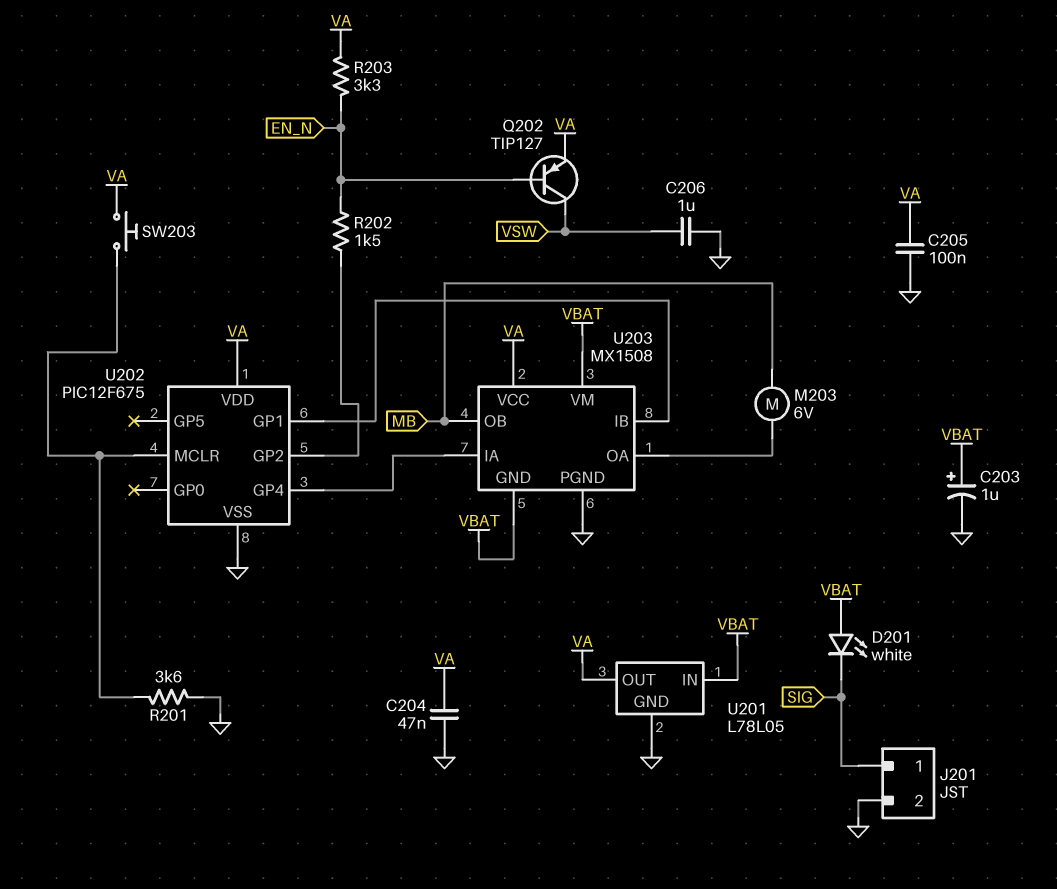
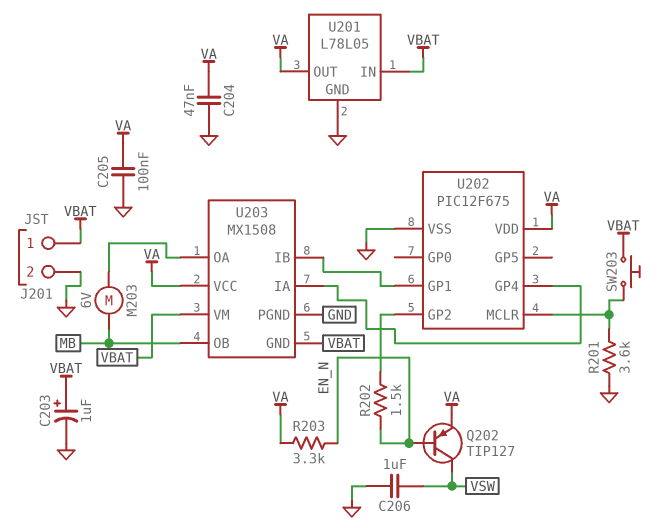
D201: LED white (A VBAT, K SIG) -> none
J201 pin 1: SIG -> VBAT
SW203: button (U202/MCLR, VA) -> button (U202/MCLR, VBAT)

